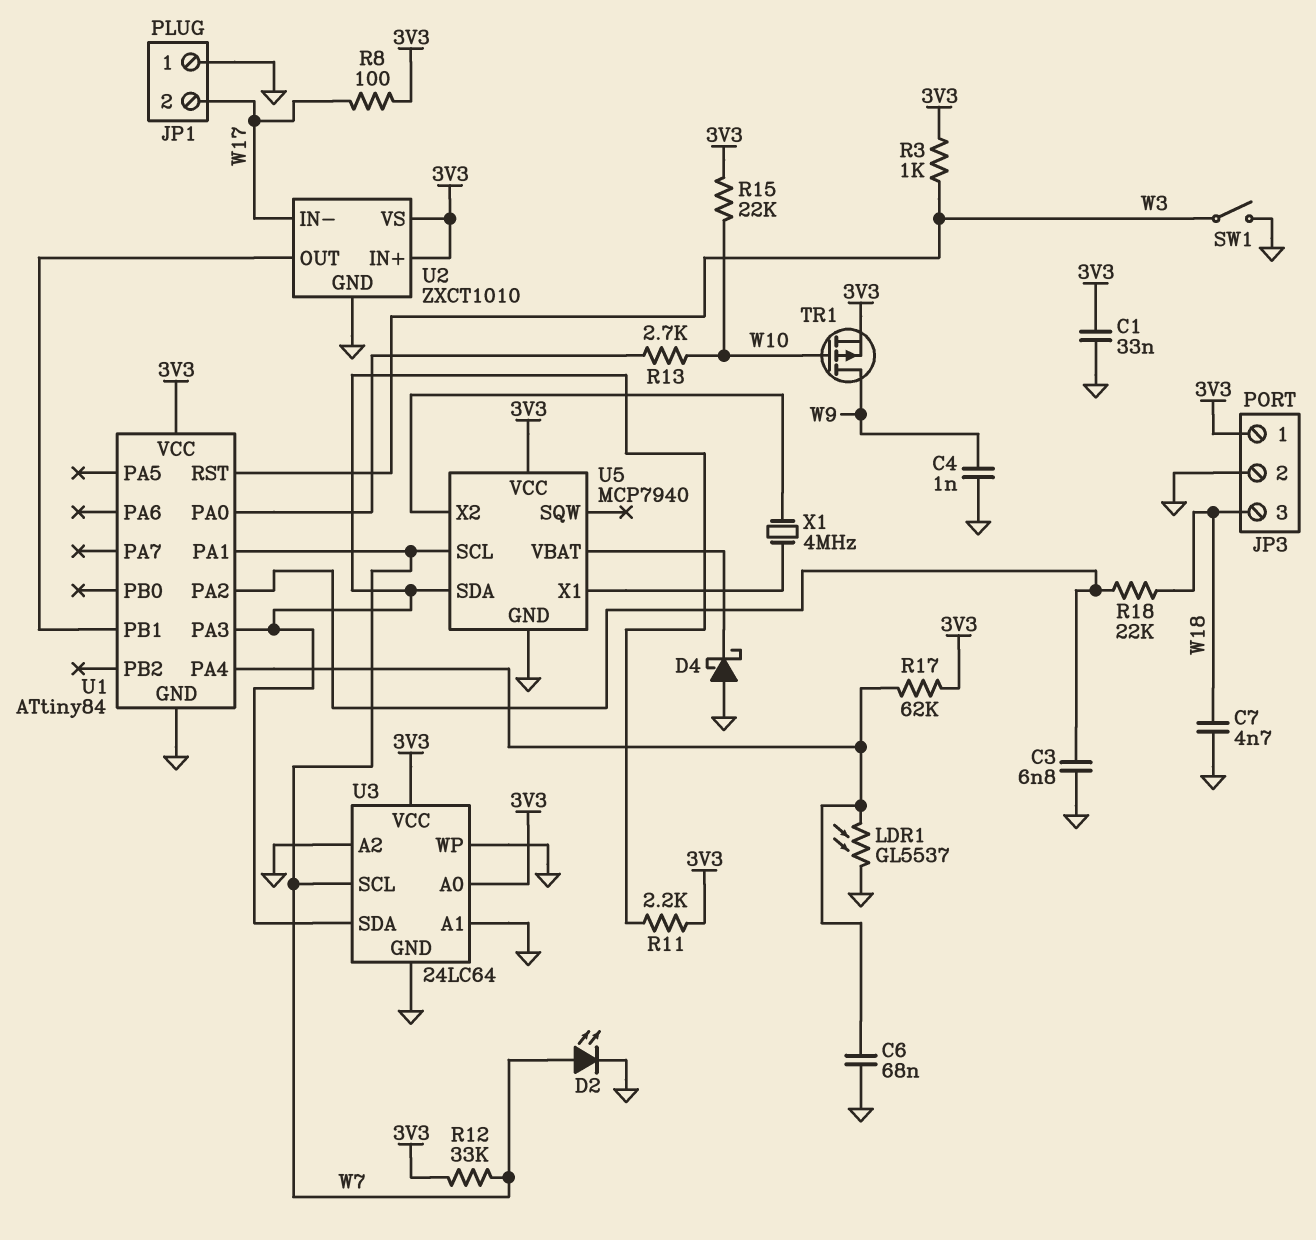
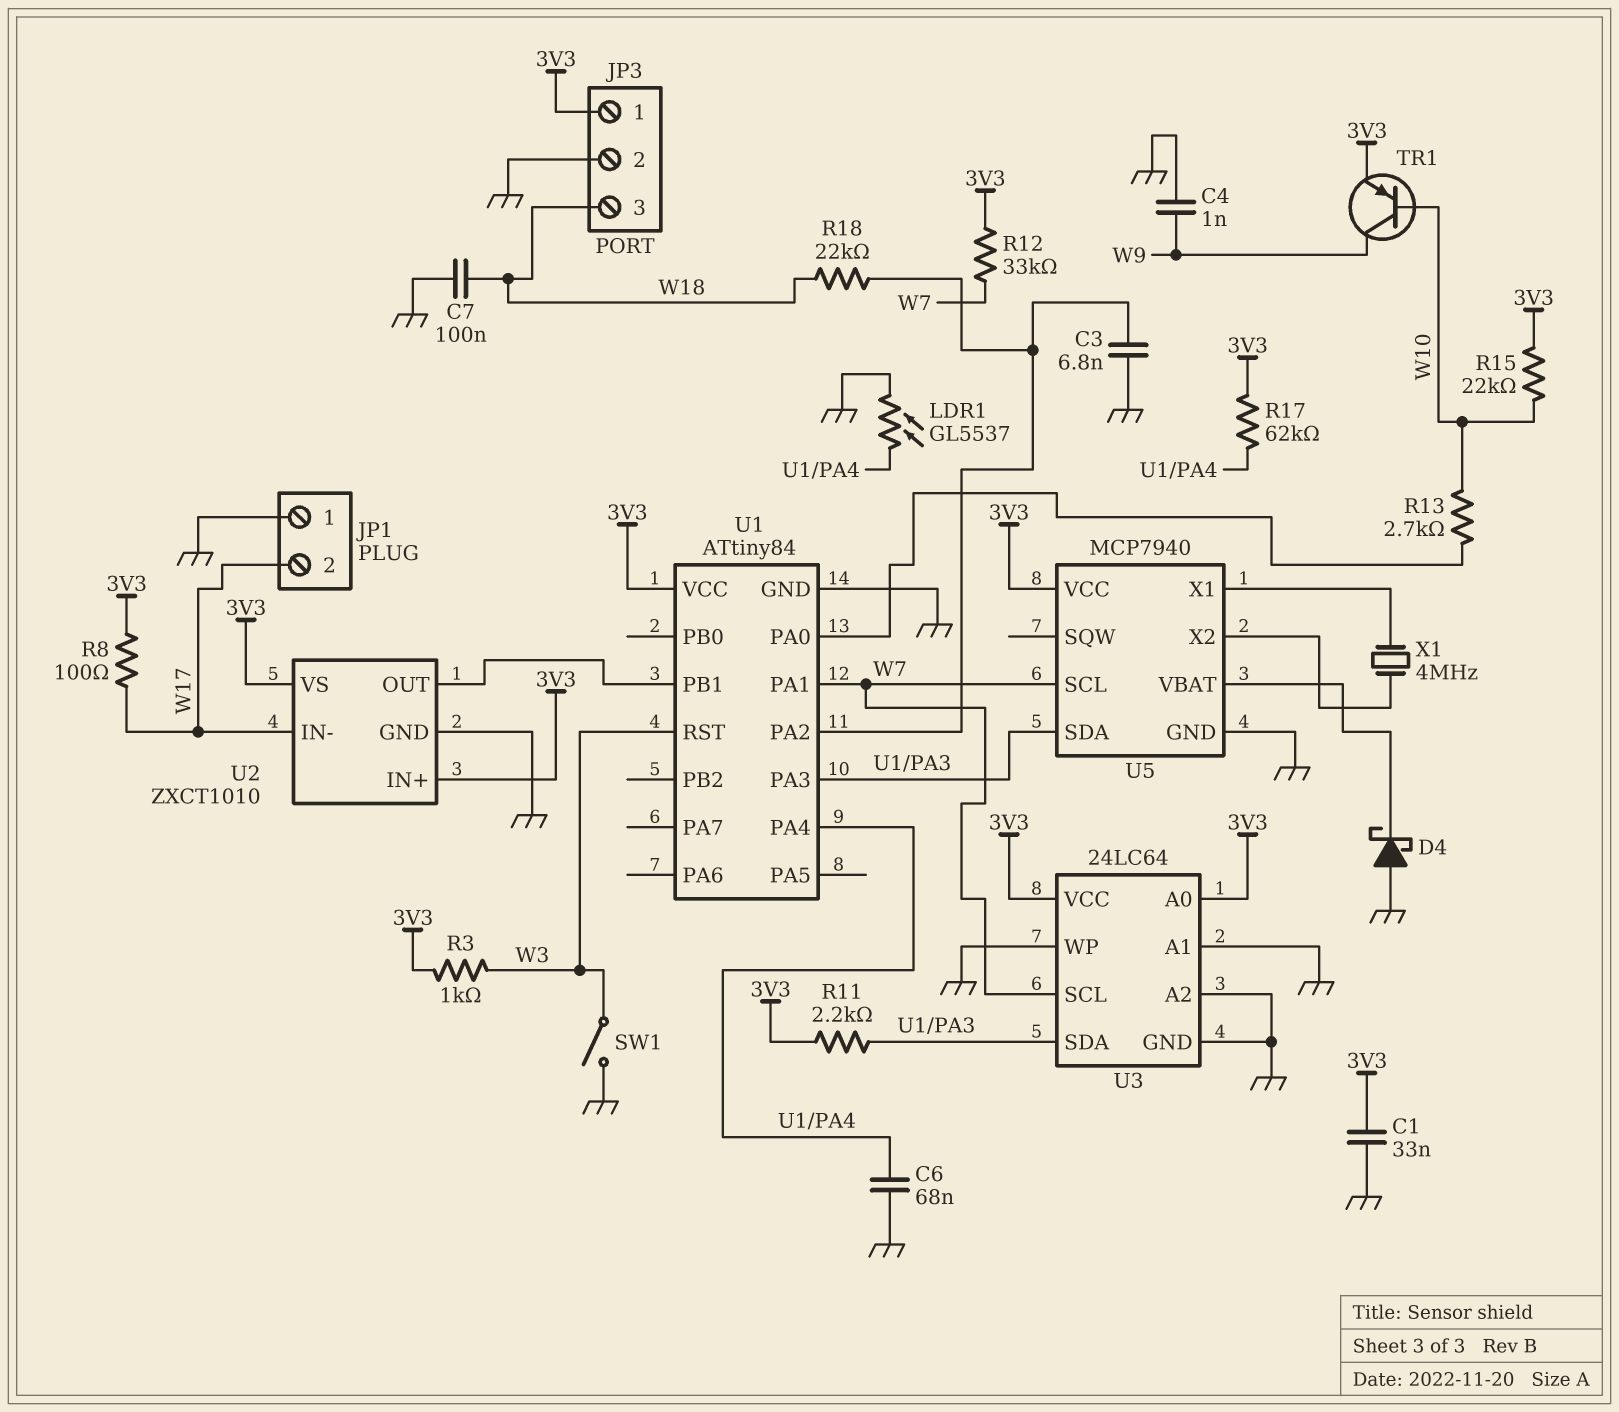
C7: 4.7nF (GND, W18) -> 100nF (GND, W18)
D2: LED (A W7, K GND) -> none
TR1: PMOS (G W10, D W9, S 3V3) -> PNP (B W10, C W9, E 3V3)

